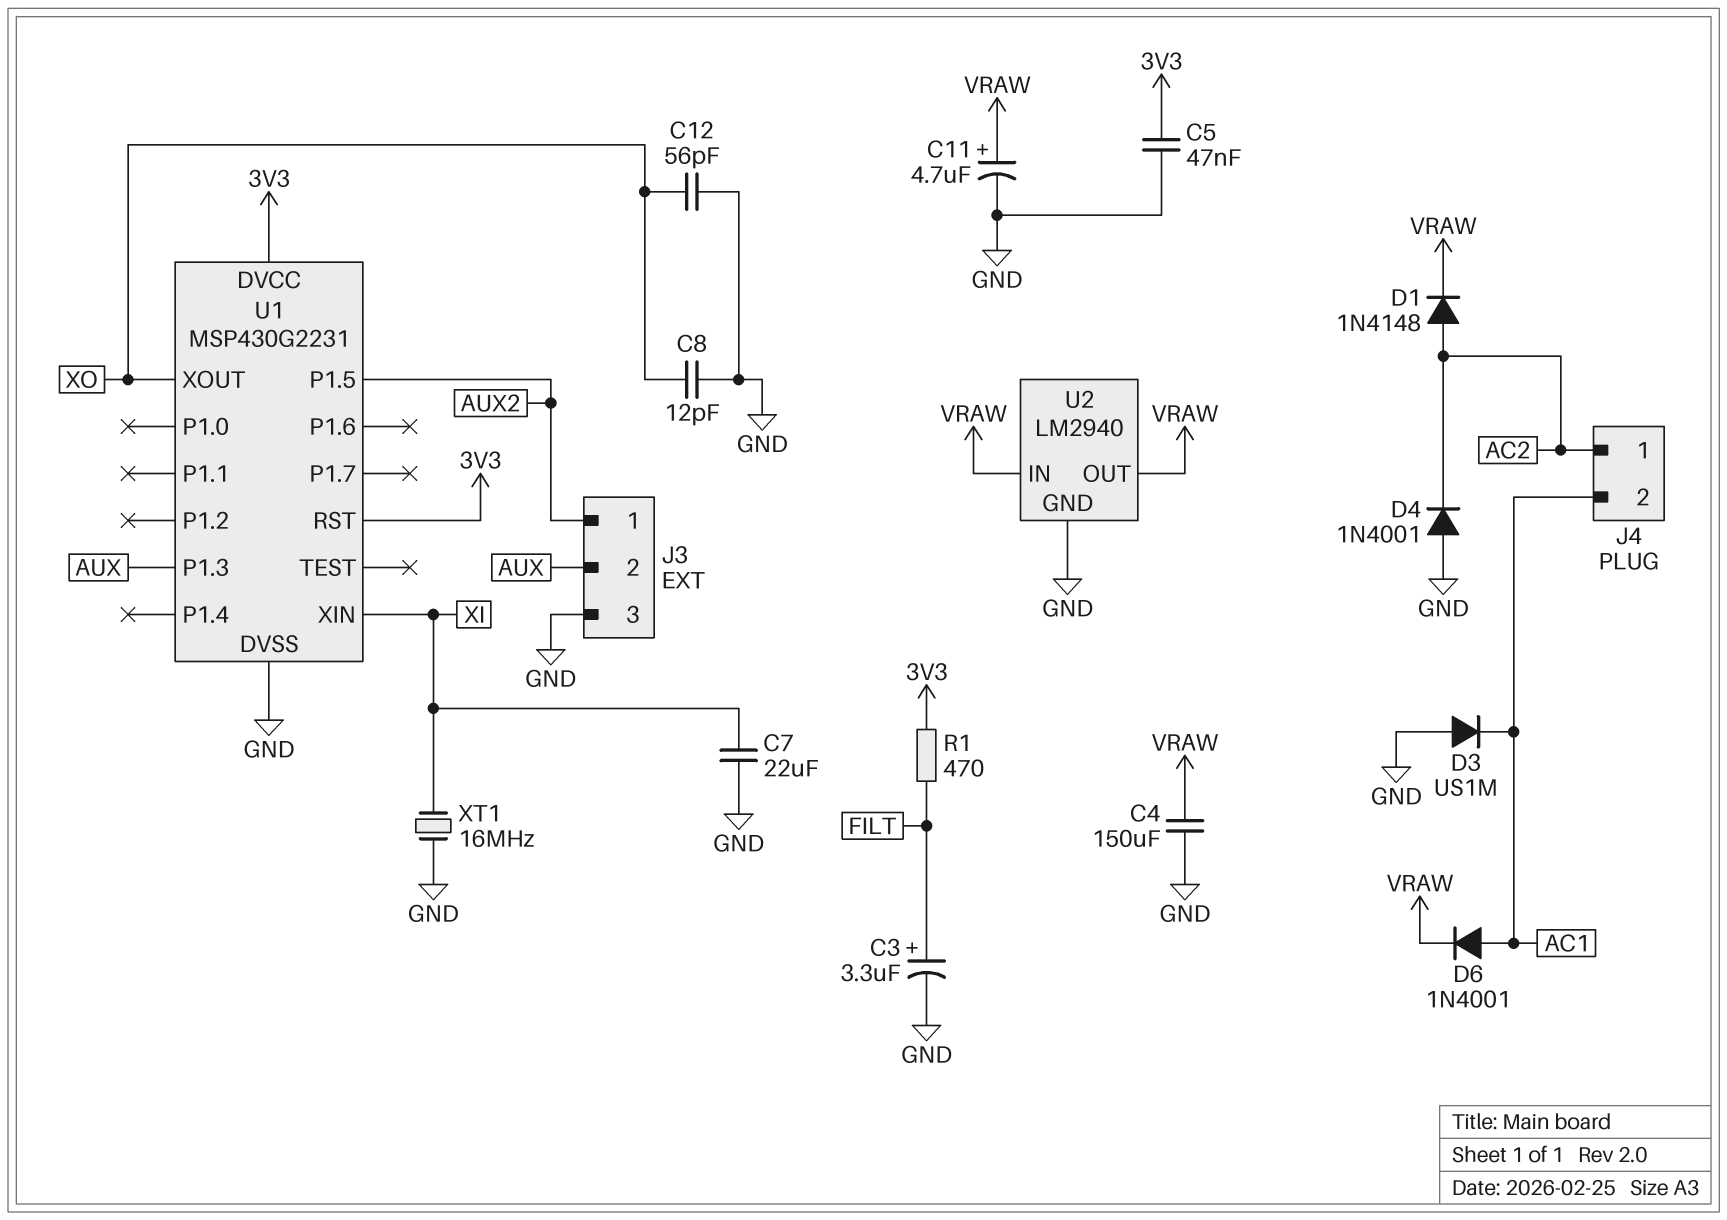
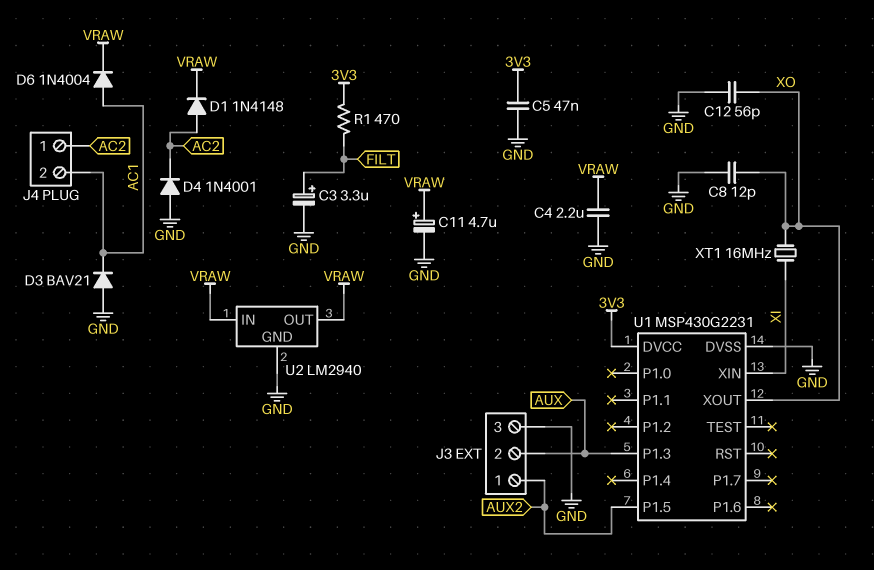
C4: 150uF (GND, VRAW) -> 2.2uF (GND, VRAW)
C7: 22uF (GND, XI) -> none
D3: diode US1M (A GND, K AC1) -> diode BAV21 (A GND, K AC1)
D6: diode 1N4001 (A AC1, K VRAW) -> diode 1N4004 (A AC1, K VRAW)
U1 pin RST: 3V3 -> none
XT1: 16MHz (GND, XI) -> 16MHz (XI, XO)

